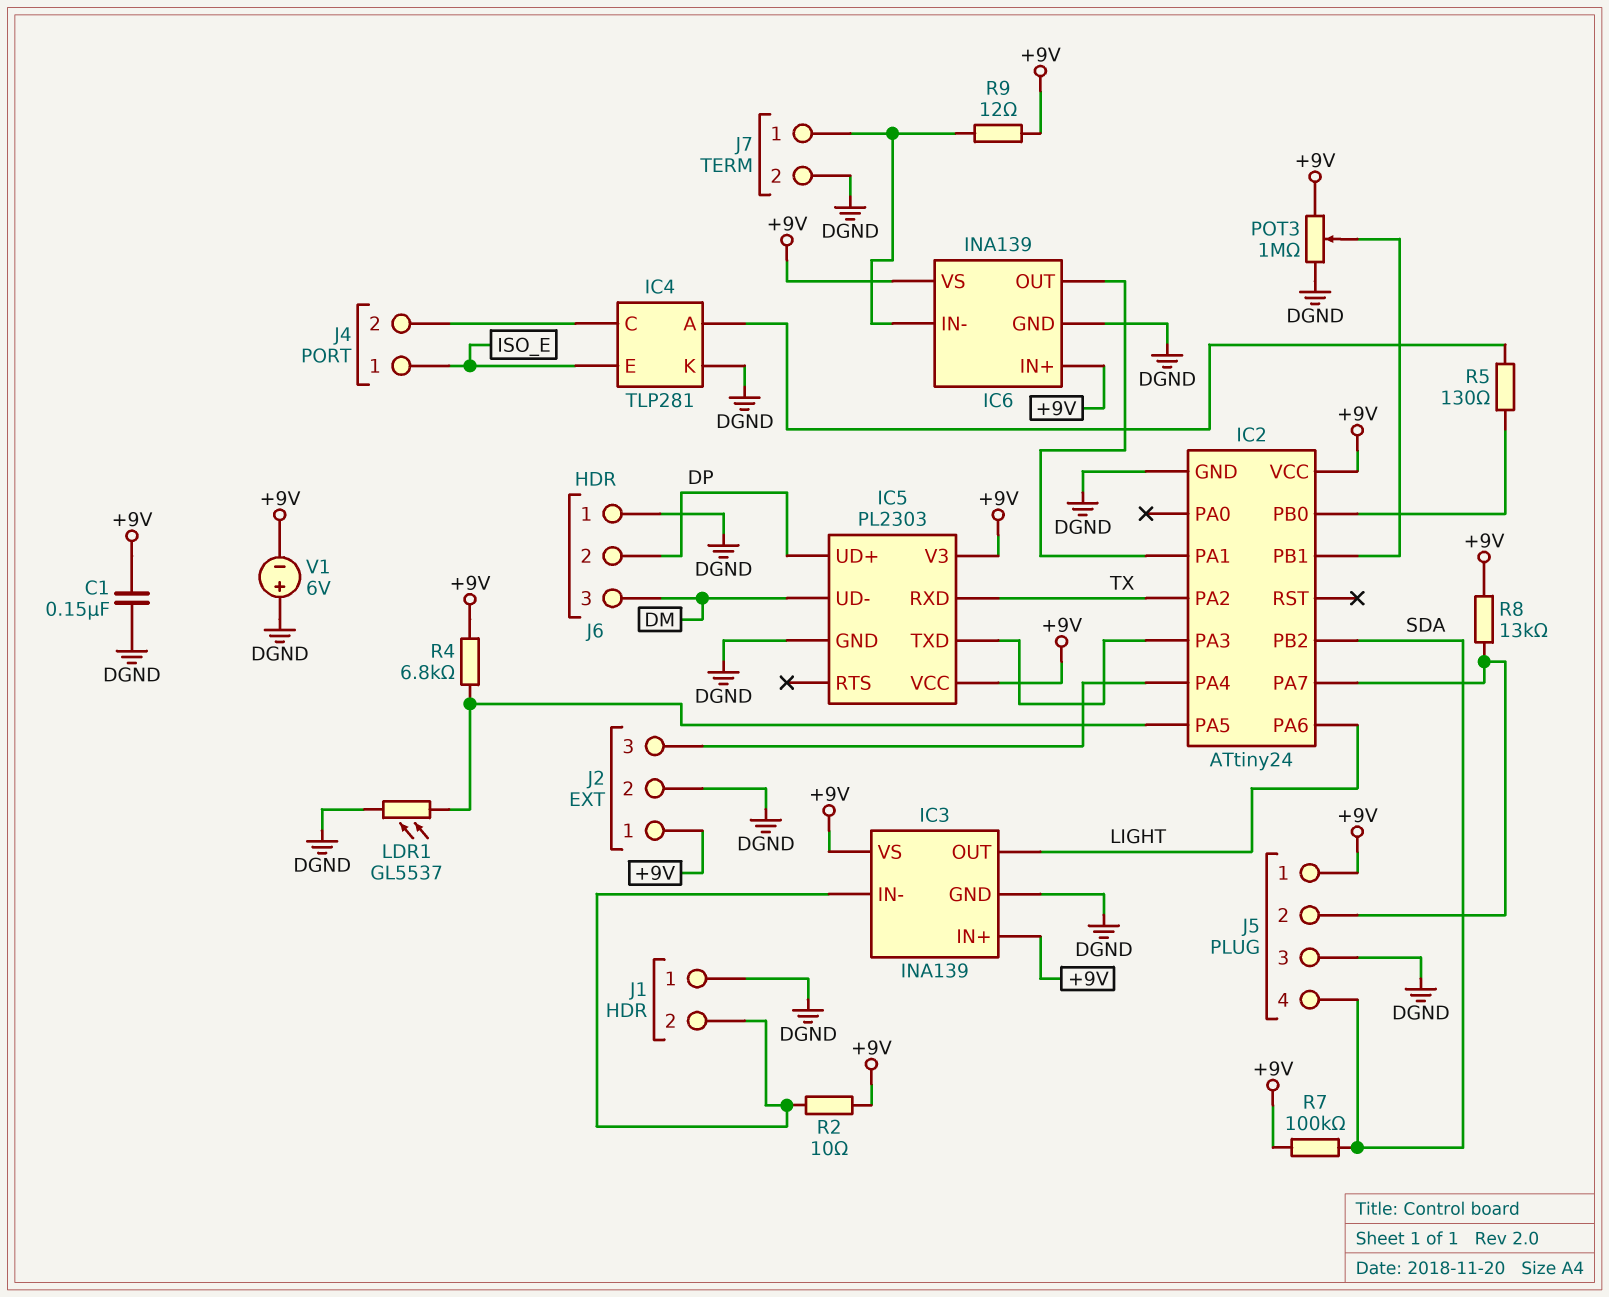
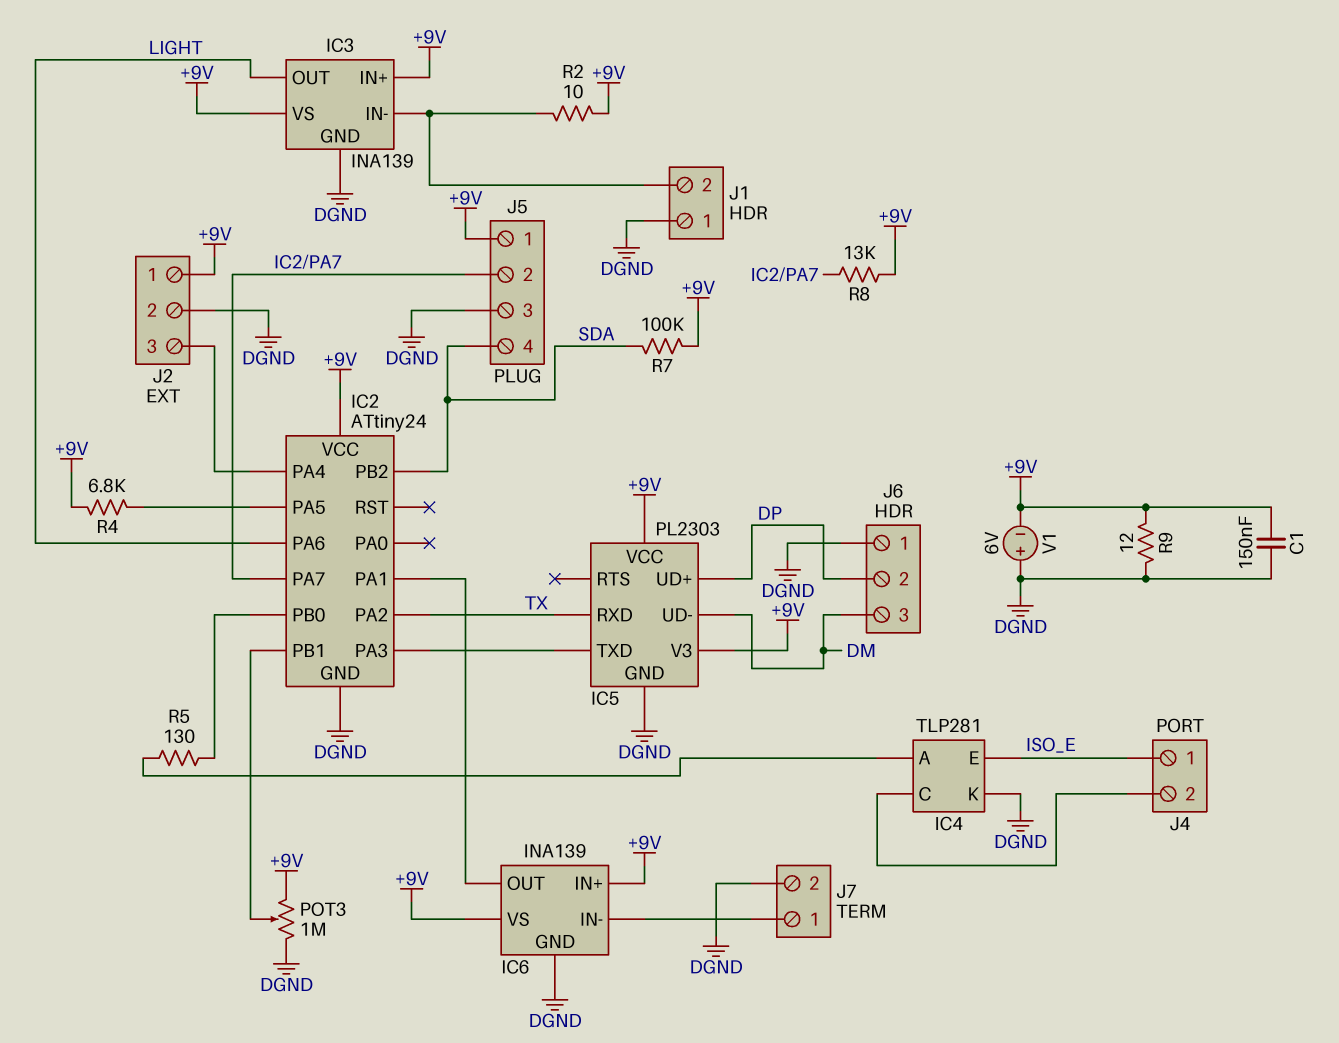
LDR1: GL5537 (DGND, IC2/PA5) -> none
R9: 12 (+9V, IC6/IN-) -> 12 (+9V, DGND)

